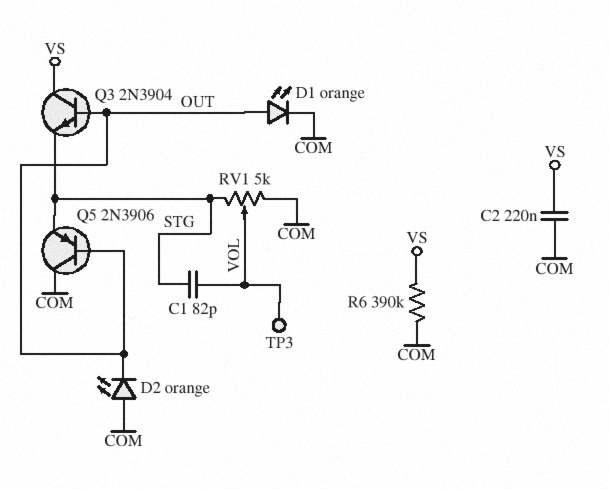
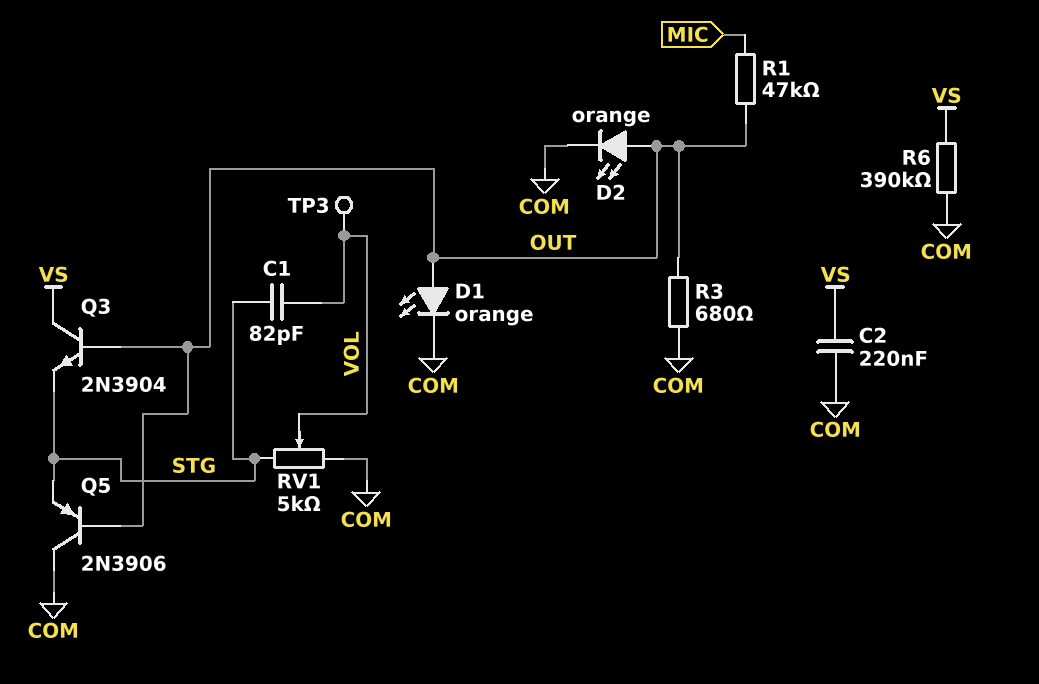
D2: LED orange (A COM, K OUT) -> LED orange (A OUT, K COM)
R1: none -> 47k (MIC, OUT)
R3: none -> 680 (COM, OUT)

